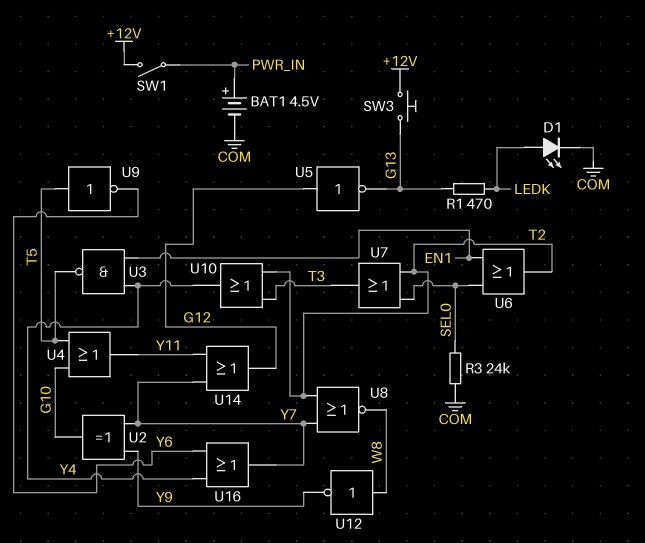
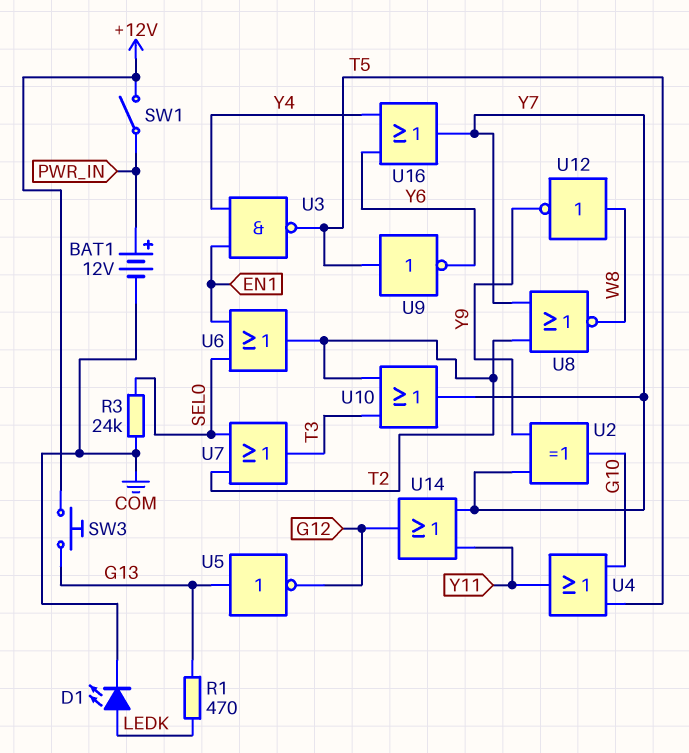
BAT1: 4.5V (plus PWR_IN, minus COM) -> 12V (plus PWR_IN, minus COM)
U5: NOT (in G12, out G13) -> NOT (in G13, out G12)
U10: OR (in T2, in T3, out Y4) -> OR (in T2, in T3, out Y7)

